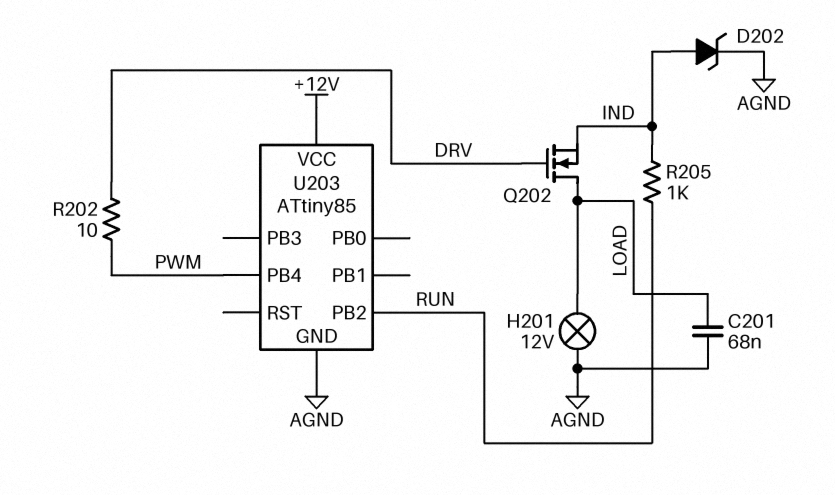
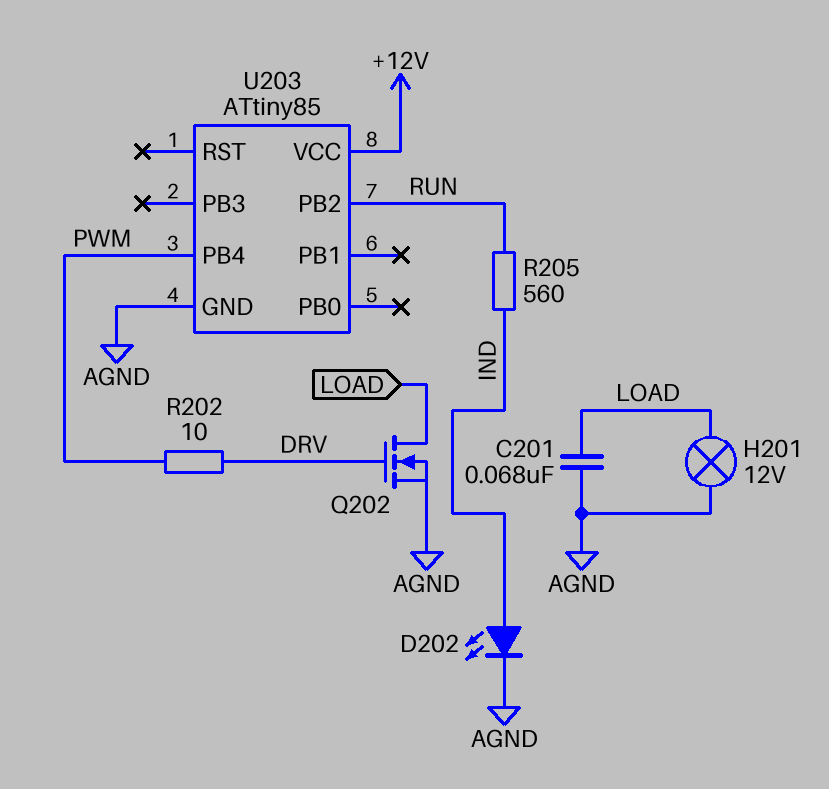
D202: zener (A IND, K AGND) -> LED (A IND, K AGND)
Q202: NMOS (G DRV, D LOAD, S IND) -> NMOS (G DRV, D LOAD, S AGND)
R205: 1k (IND, RUN) -> 560 (IND, RUN)

